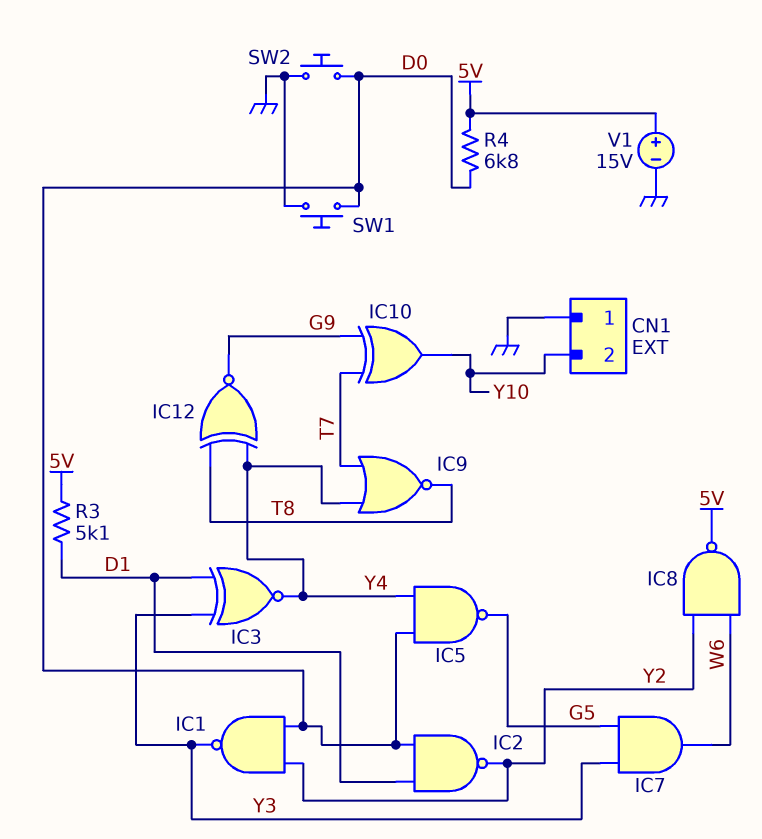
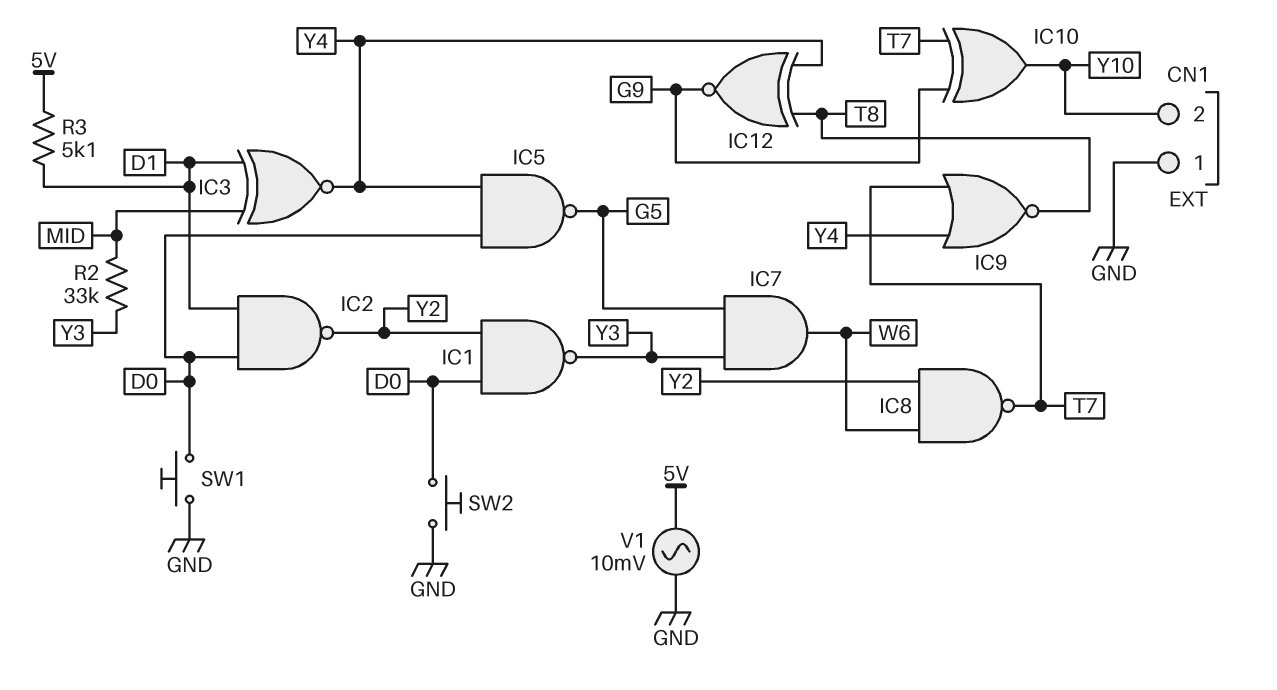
IC3: XNOR (in D1, in Y3, out Y4) -> XNOR (in D1, in MID, out Y4)
IC8: NAND (in W6, in Y2, out 5V) -> NAND (in W6, in Y2, out T7)
R2: none -> 33k (MID, Y3)
R4: 6.8k (5V, D0) -> none
V1: 15V (plus 5V, minus GND) -> AC 10mV (5V, GND)

